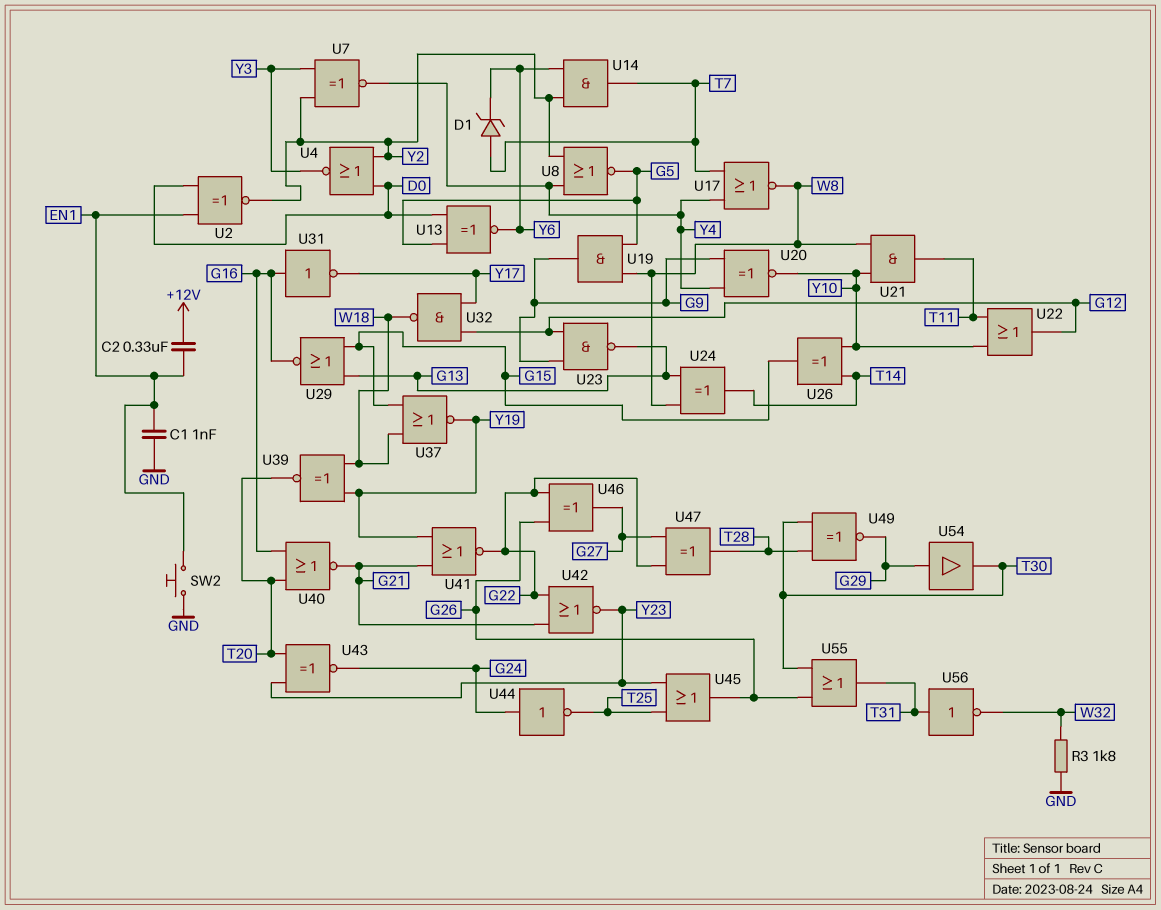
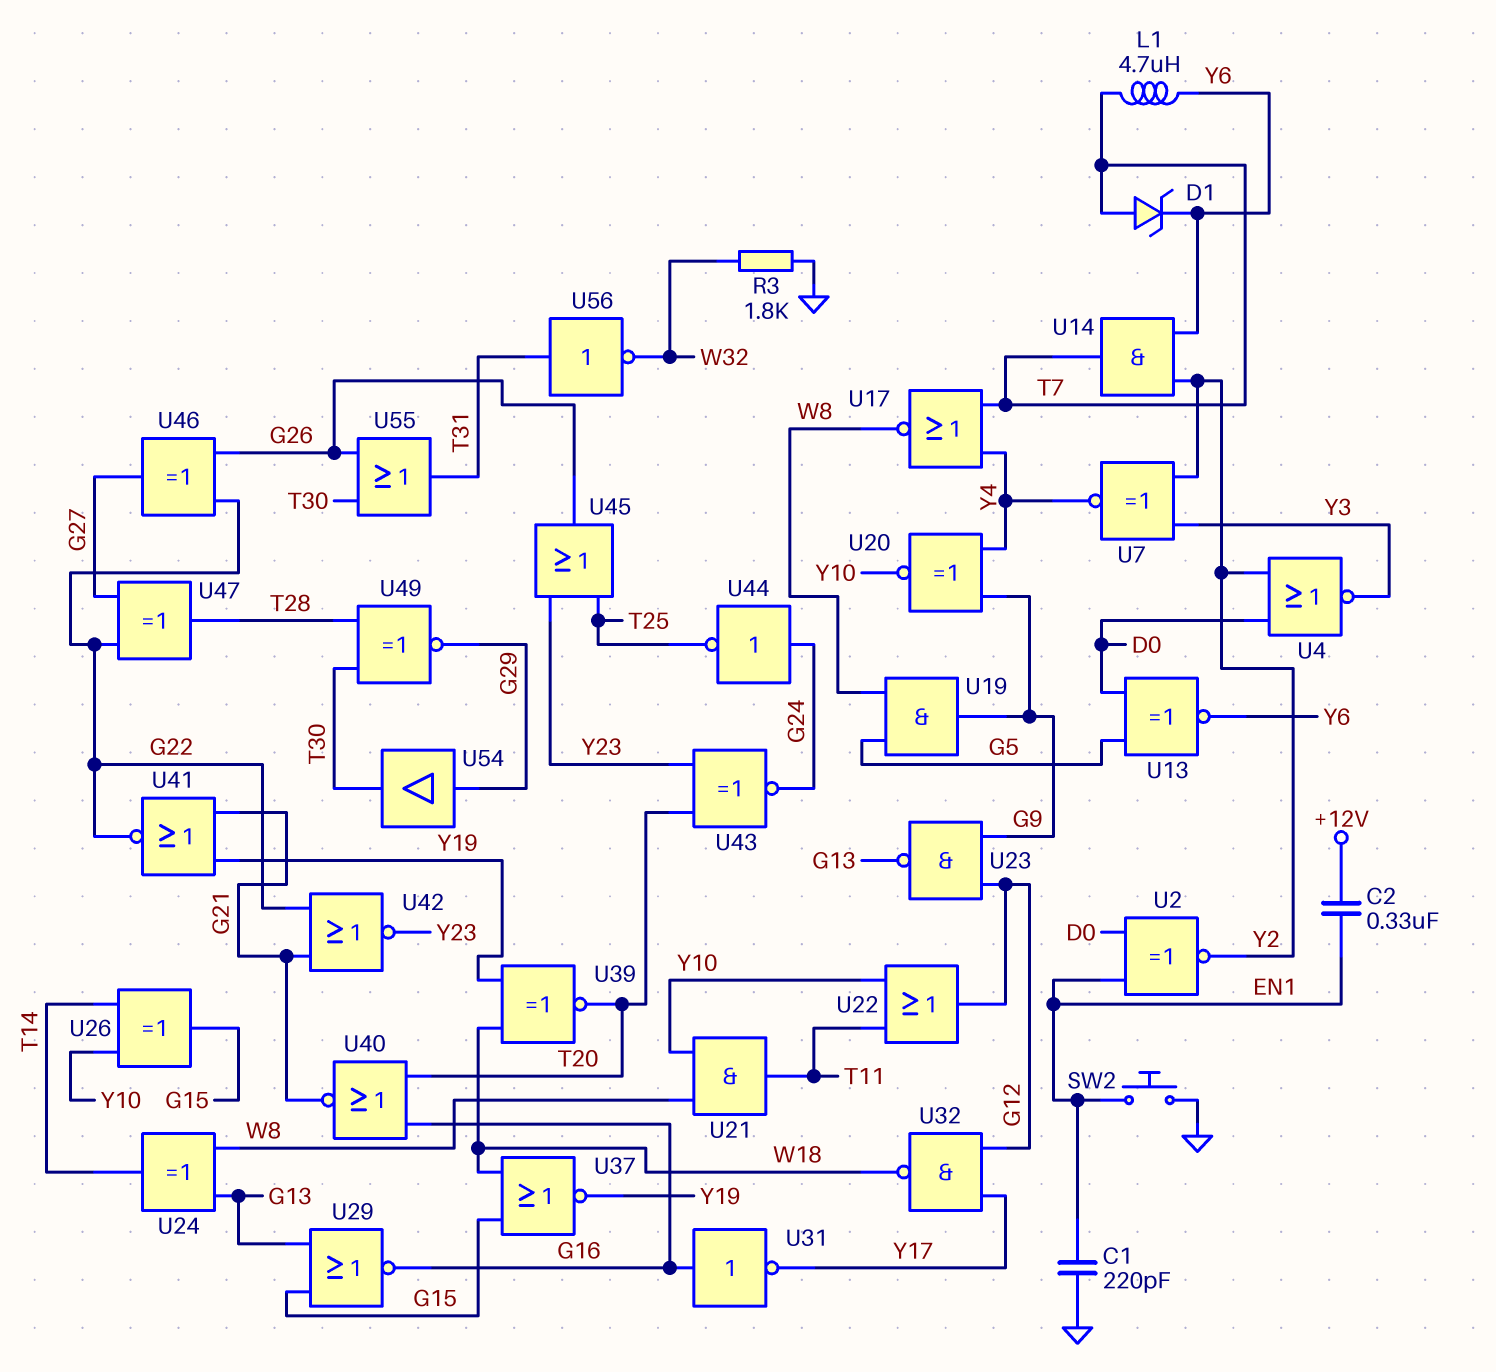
C1: 1nF (EN1, GND) -> 220pF (EN1, GND)
L1: none -> 4.7uH (T7, Y6)
U8: NOR (in Y2, in Y4, out G5) -> none

